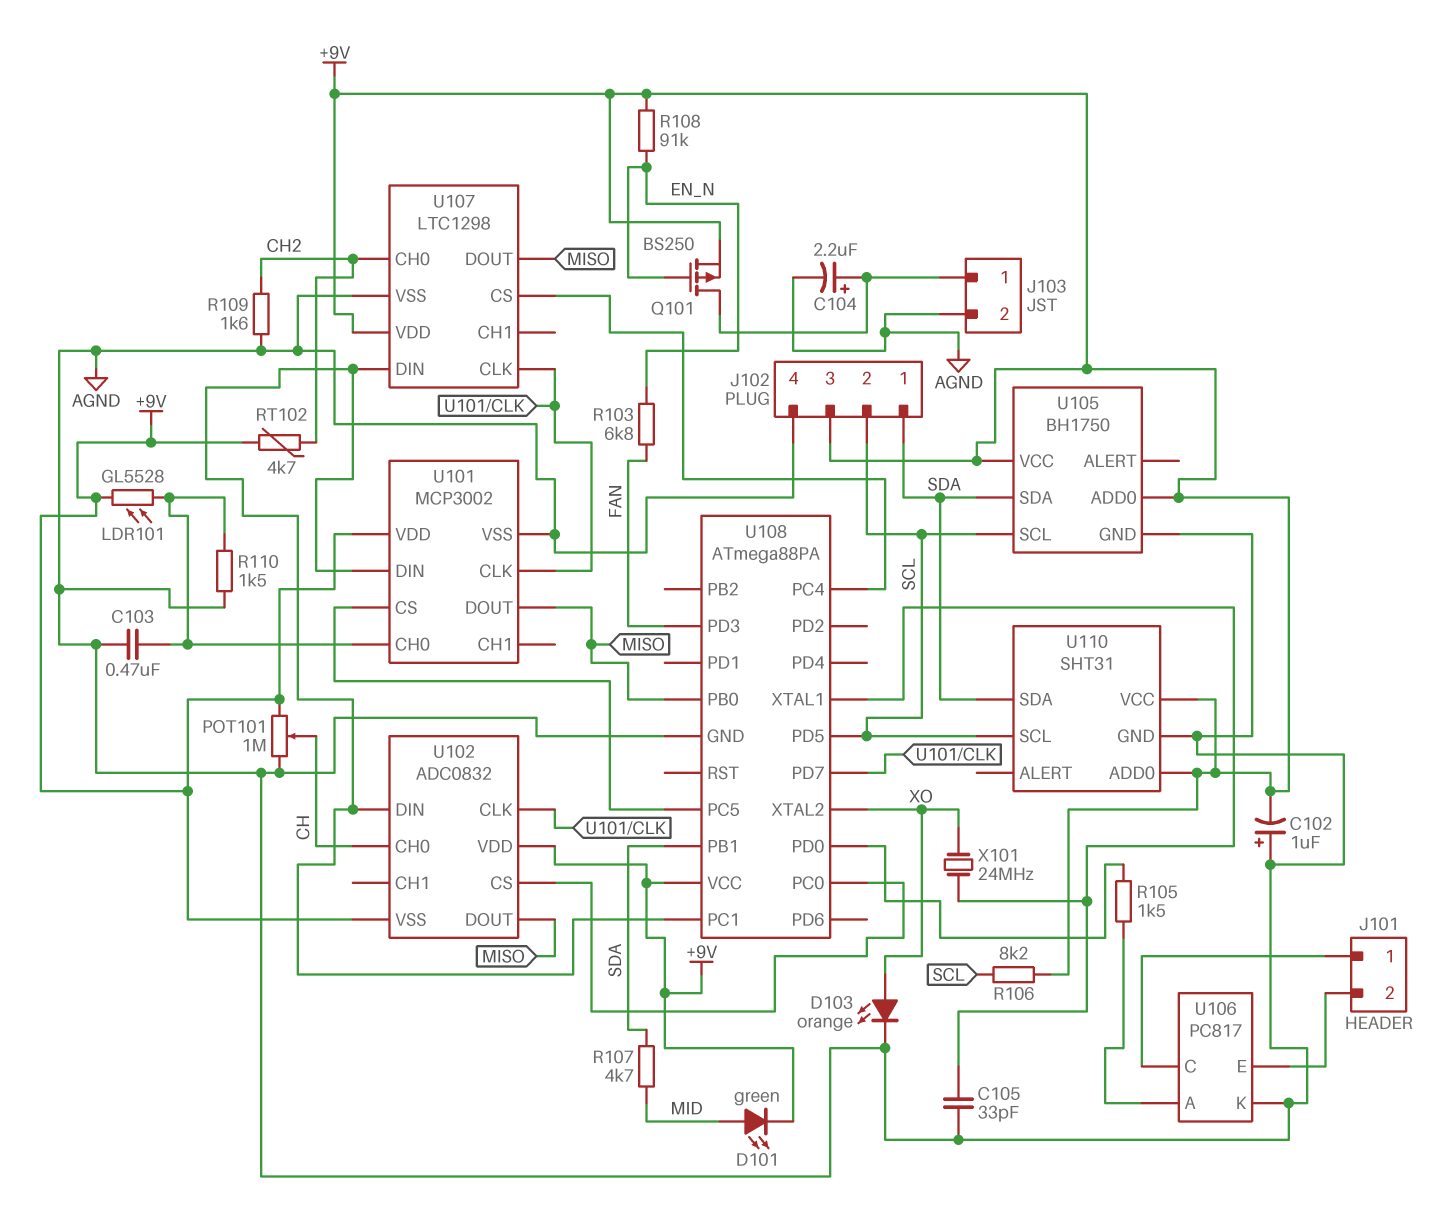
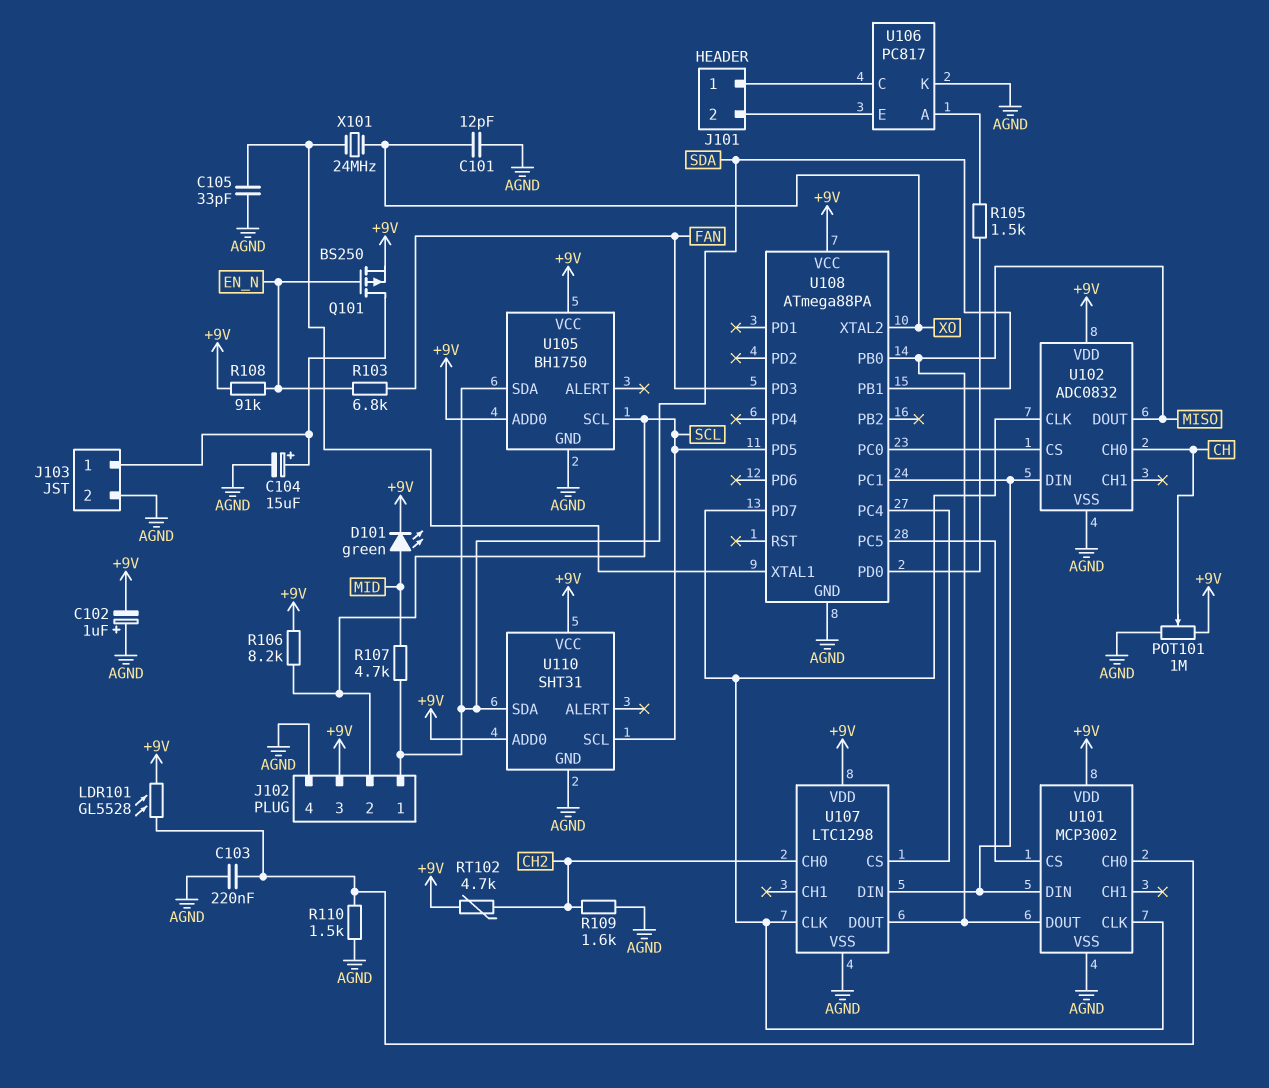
C101: none -> 12pF (AGND, XO)
C103: 470nF (AGND, U101/CH0) -> 220nF (AGND, U101/CH0)
C104: 2.2uF (plus J103/1, minus AGND) -> 15uF (plus J103/1, minus AGND)
D103: LED orange (A XO, K AGND) -> none
U102 pin VSS: +9V -> AGND

